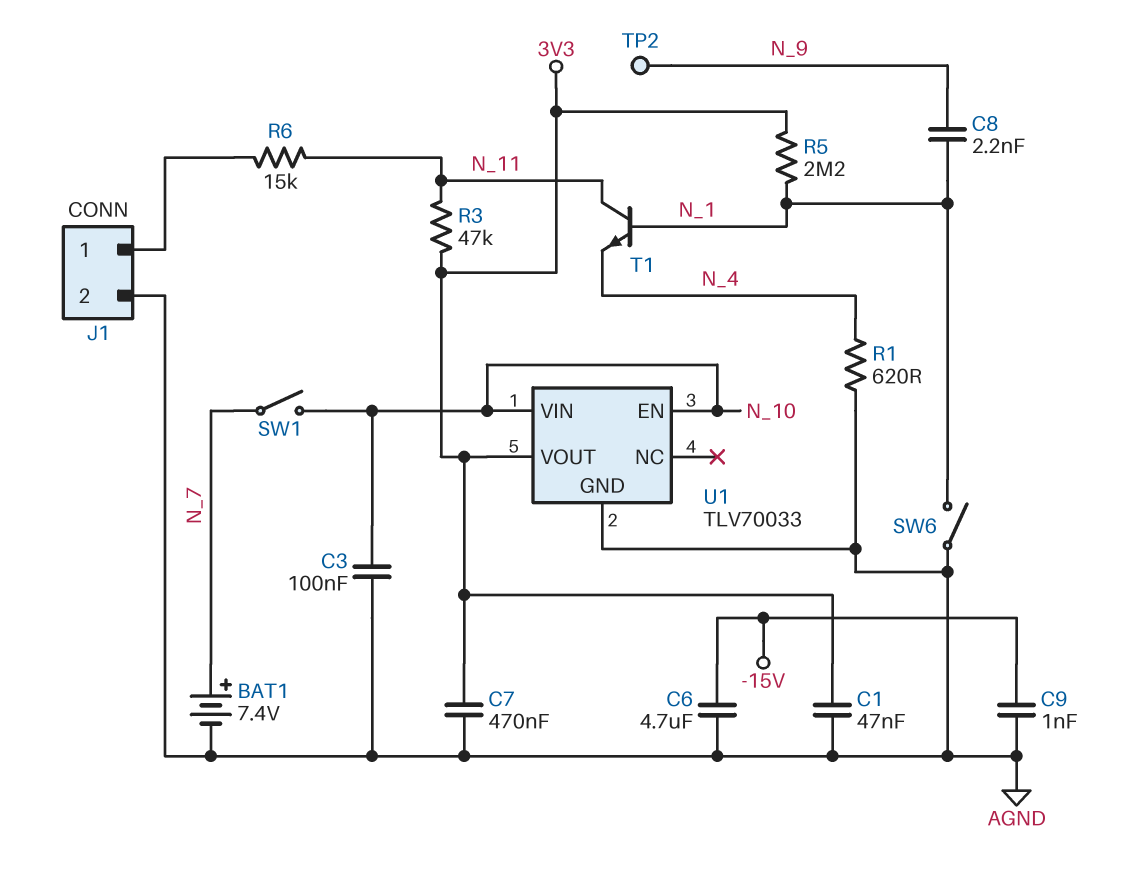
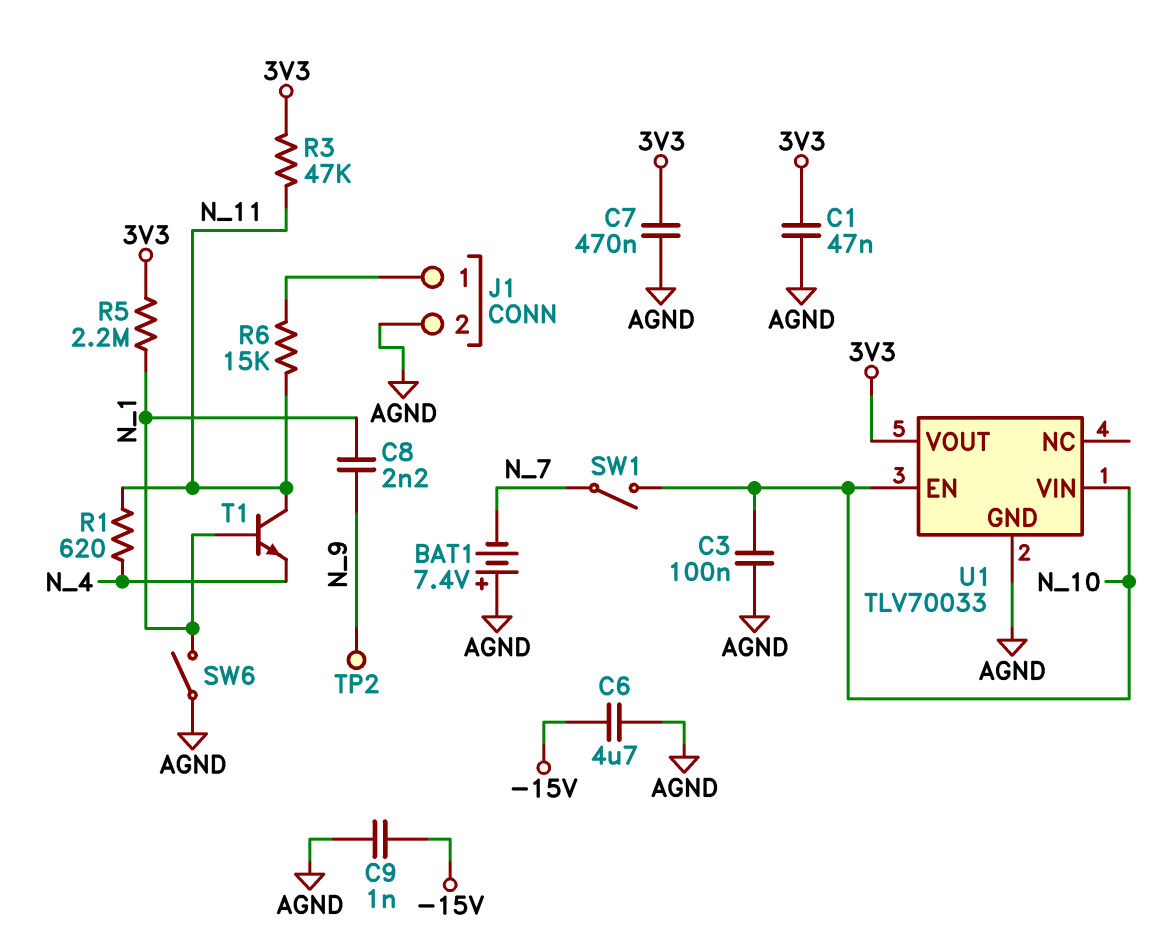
BAT1: 7.4V (plus N_7, minus AGND) -> 7.4V (plus AGND, minus N_7)
R1: 620 (AGND, N_4) -> 620 (N_4, N_11)

